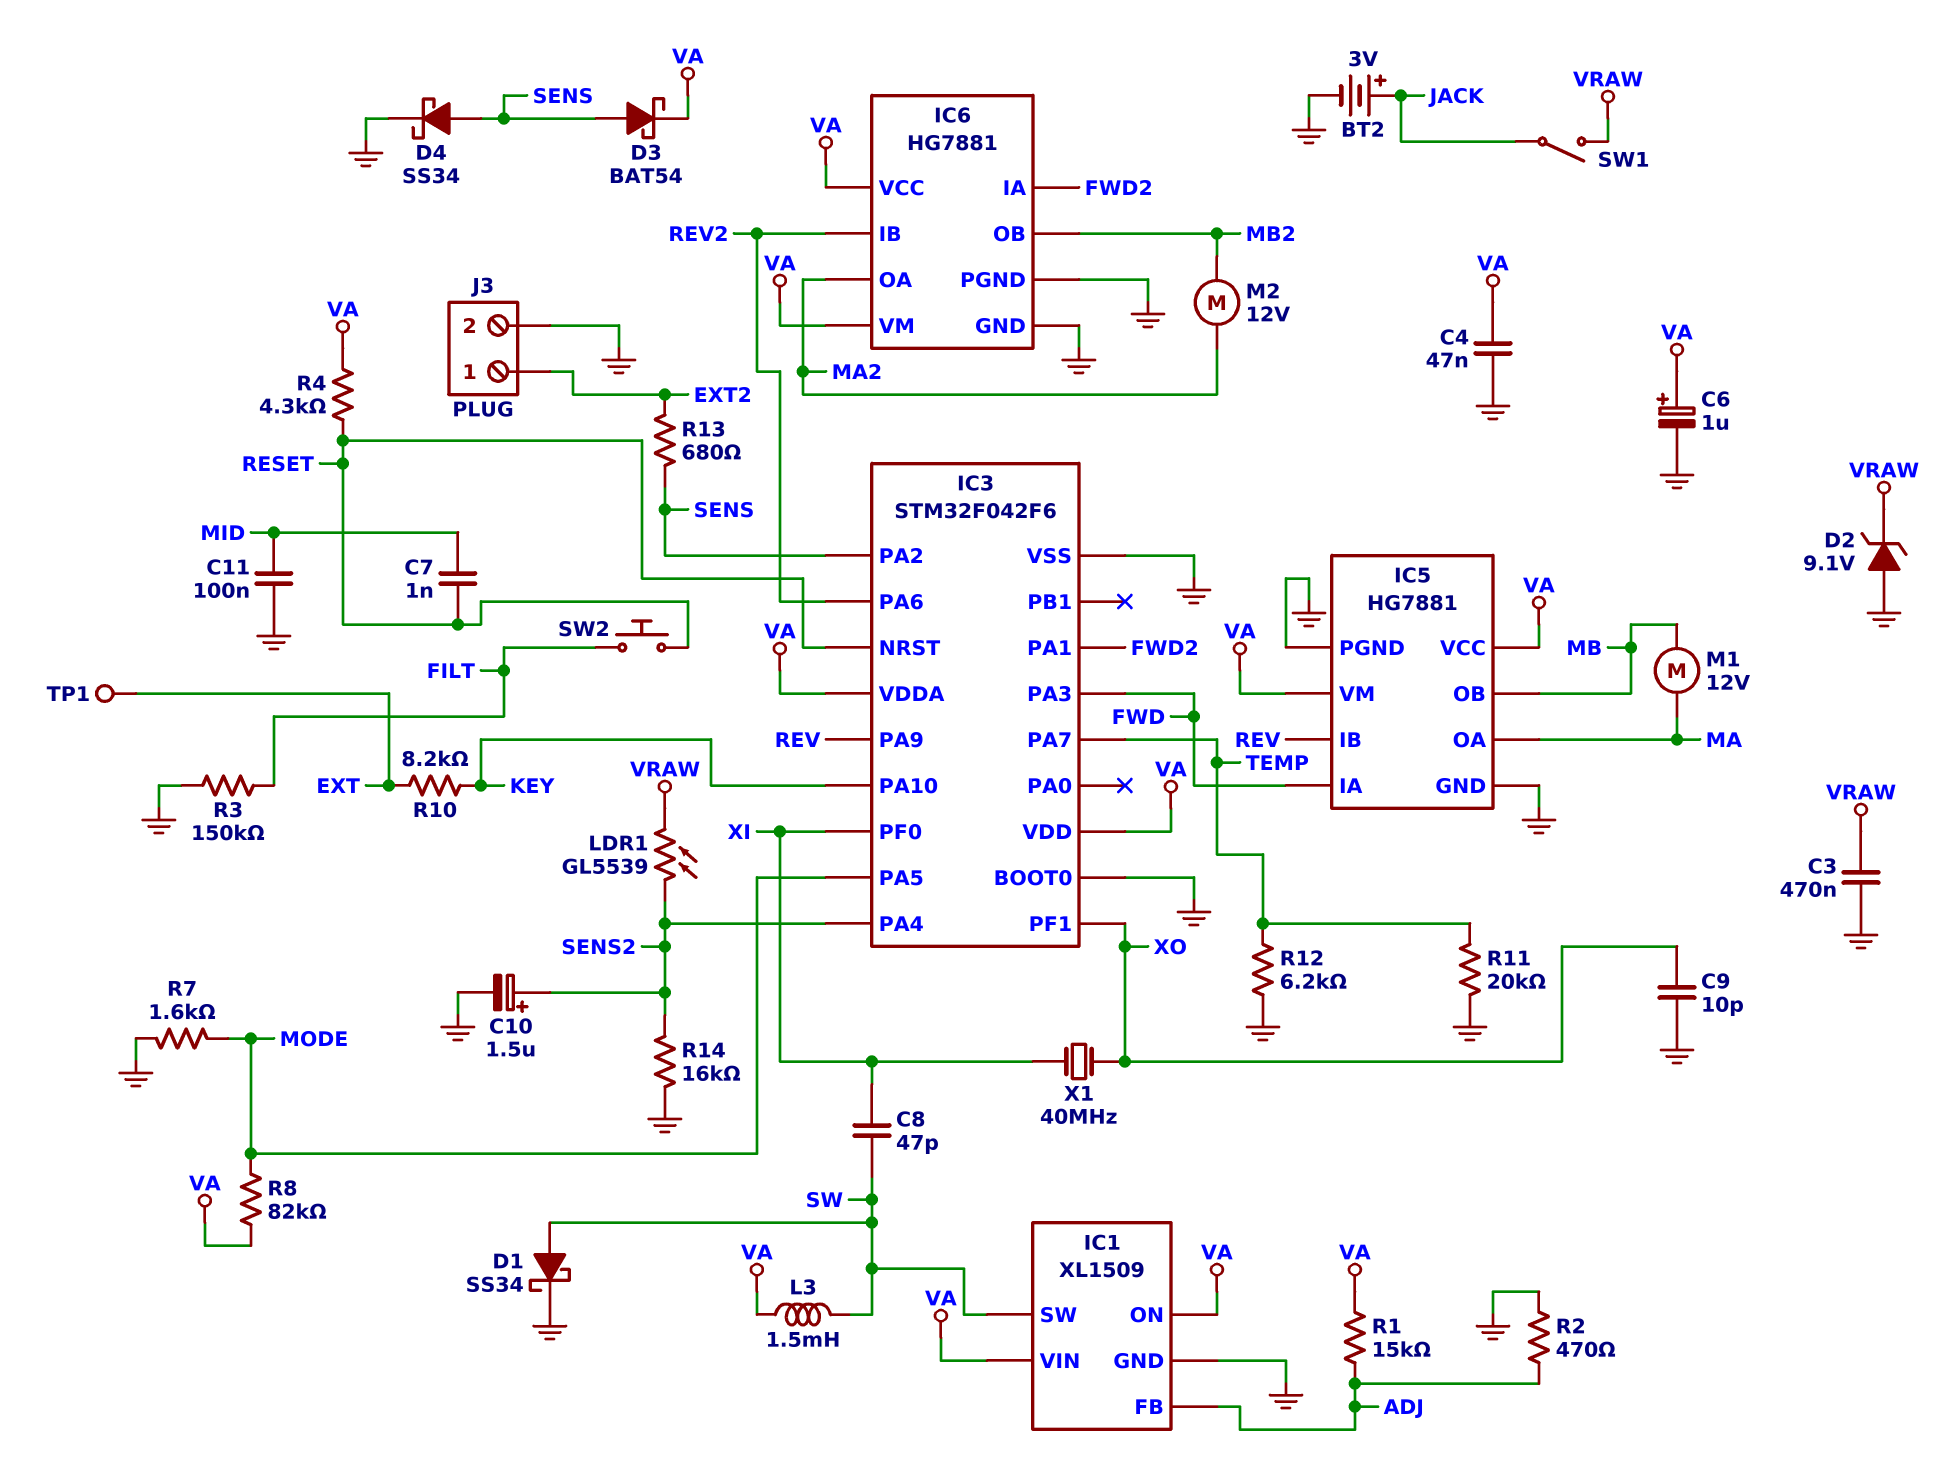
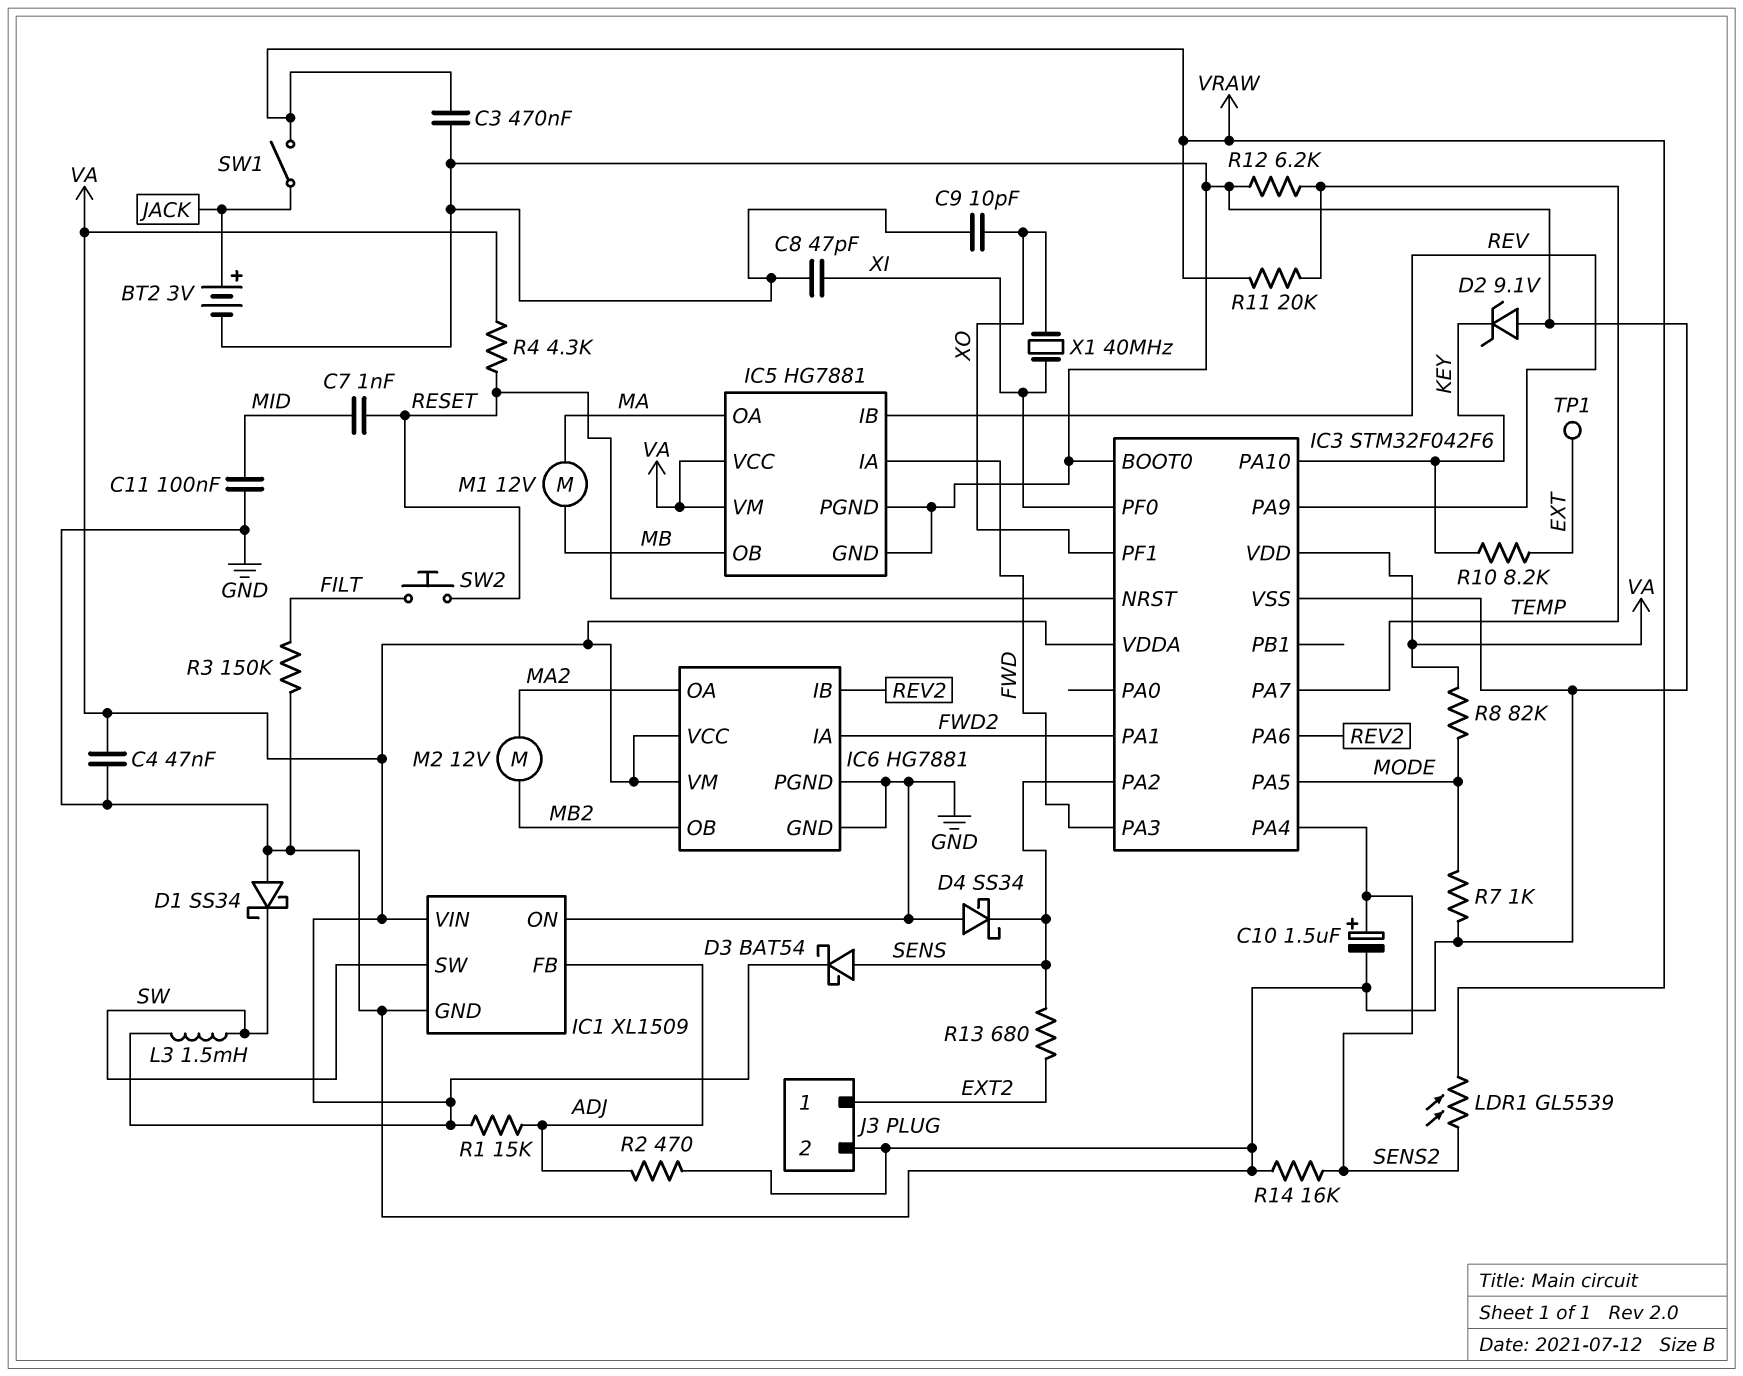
C6: 1uF (plus VA, minus GND) -> none
C8: 47pF (SW, XI) -> 47pF (GND, XI)
D1: schottky SS34 (A SW, K GND) -> schottky SS34 (A GND, K SW)
D2: zener 9.1V (A GND, K VRAW) -> zener 9.1V (A GND, K KEY)
D4: schottky SS34 (A SENS, K GND) -> schottky SS34 (A GND, K SENS)
IC1 pin ON: VA -> GND
R7: 1.6k (GND, MODE) -> 1k (GND, MODE)
R11: 20k (GND, TEMP) -> 20k (TEMP, VRAW)

